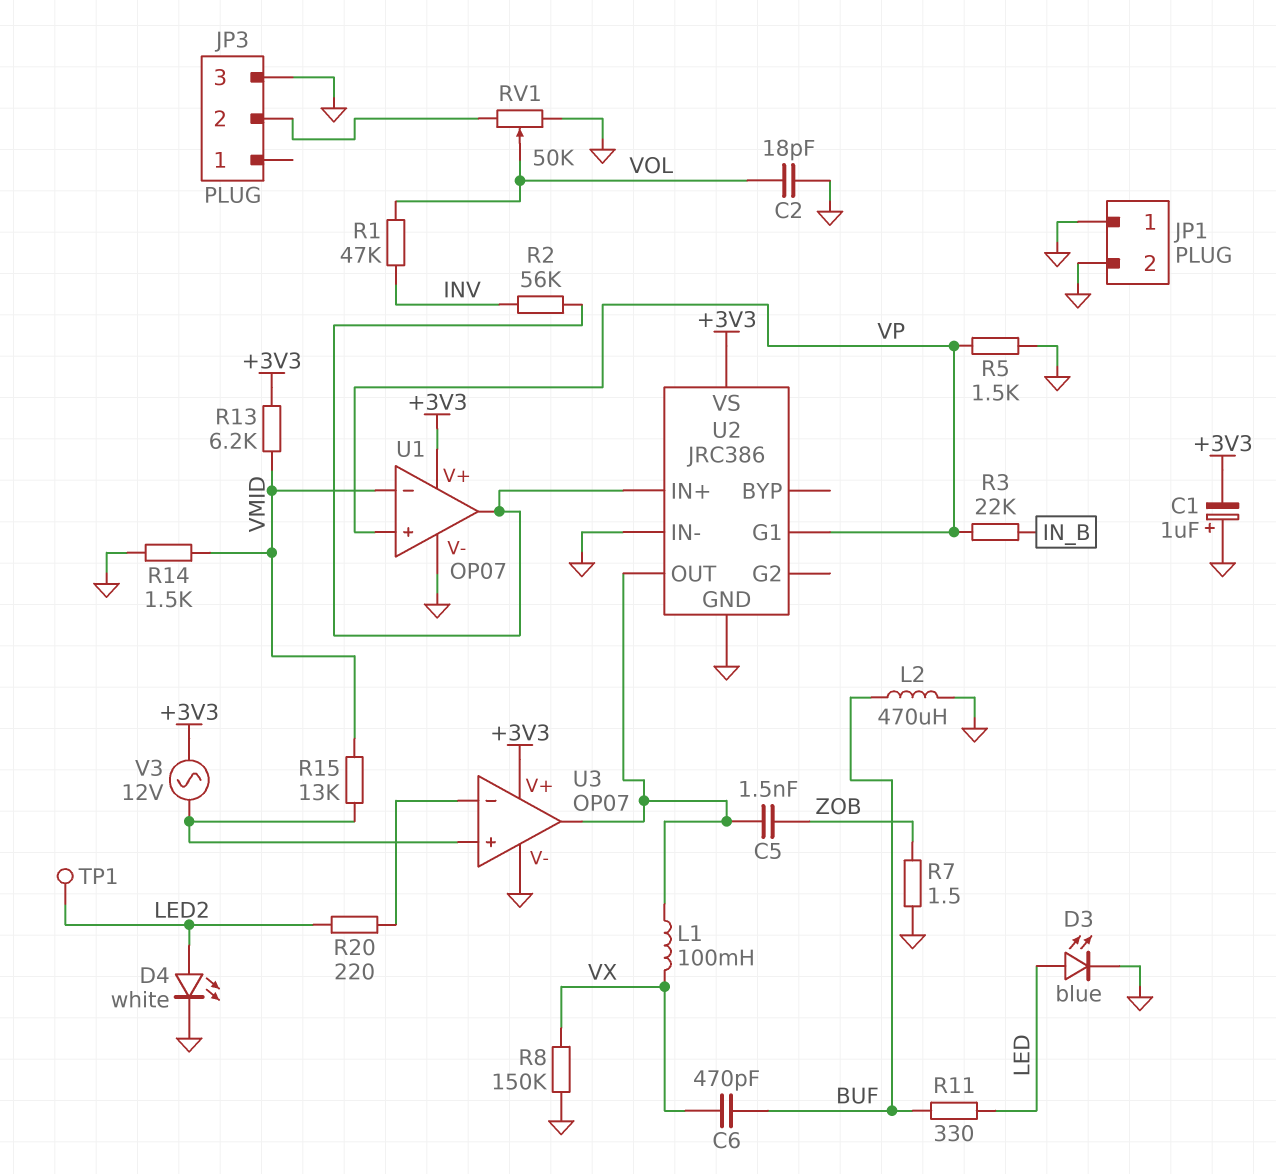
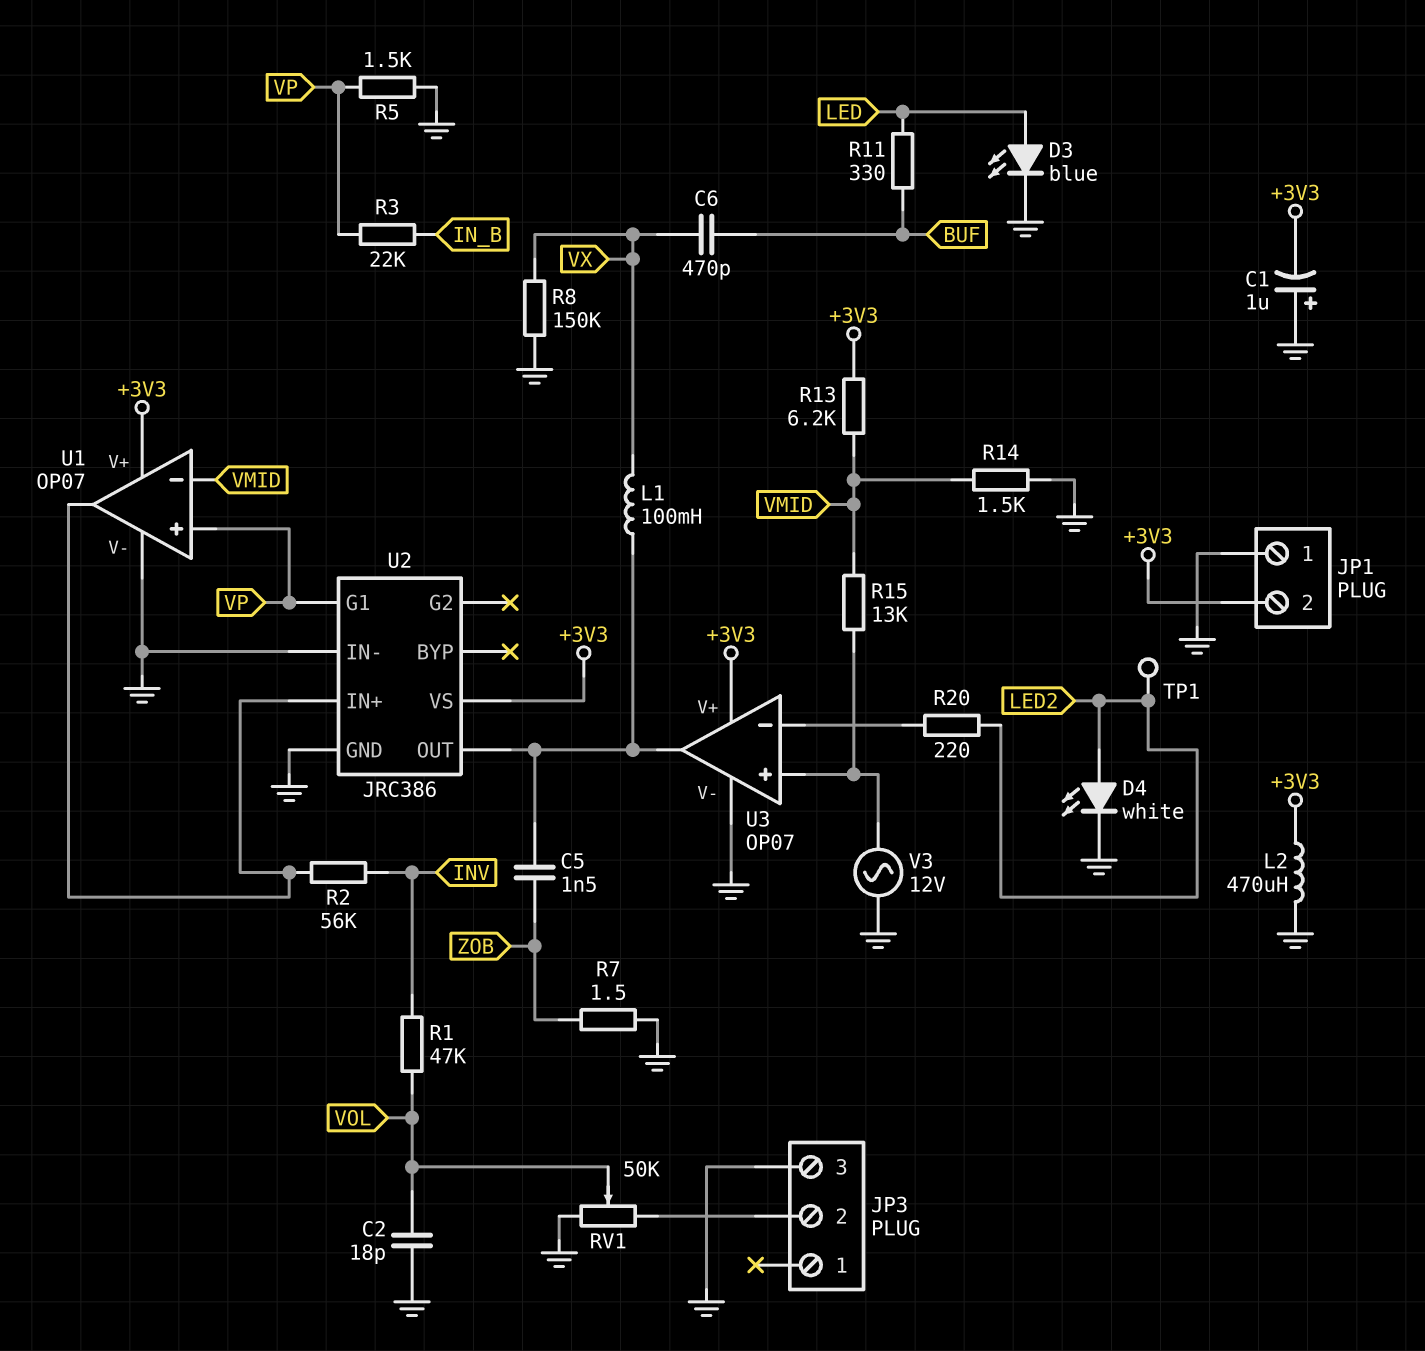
JP1 pin 2: GND -> +3V3
L2: 470uH (BUF, GND) -> 470uH (+3V3, GND)
V3: AC 12V (+3V3, U3/in+) -> AC 12V (GND, U3/in+)

